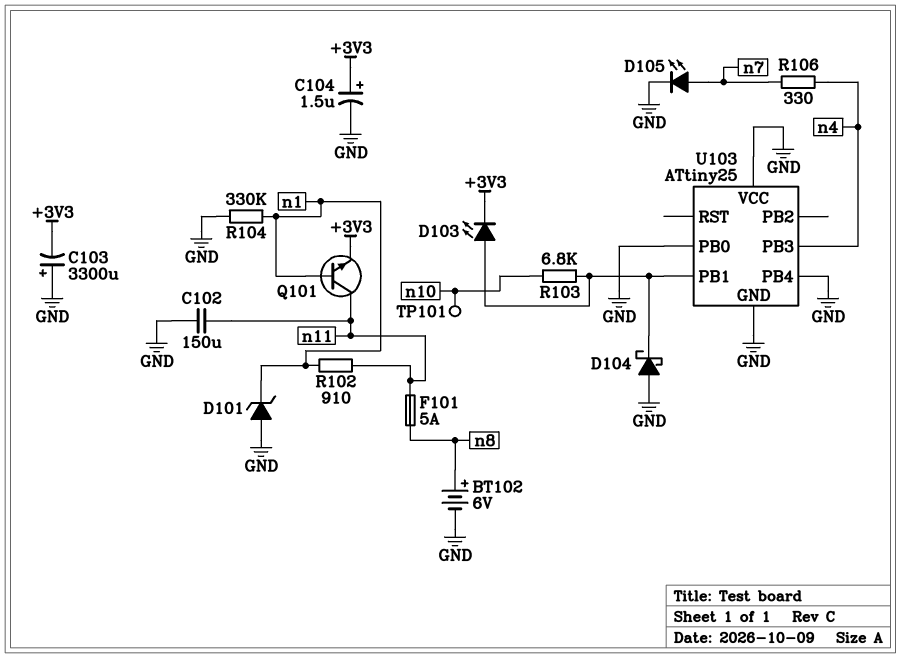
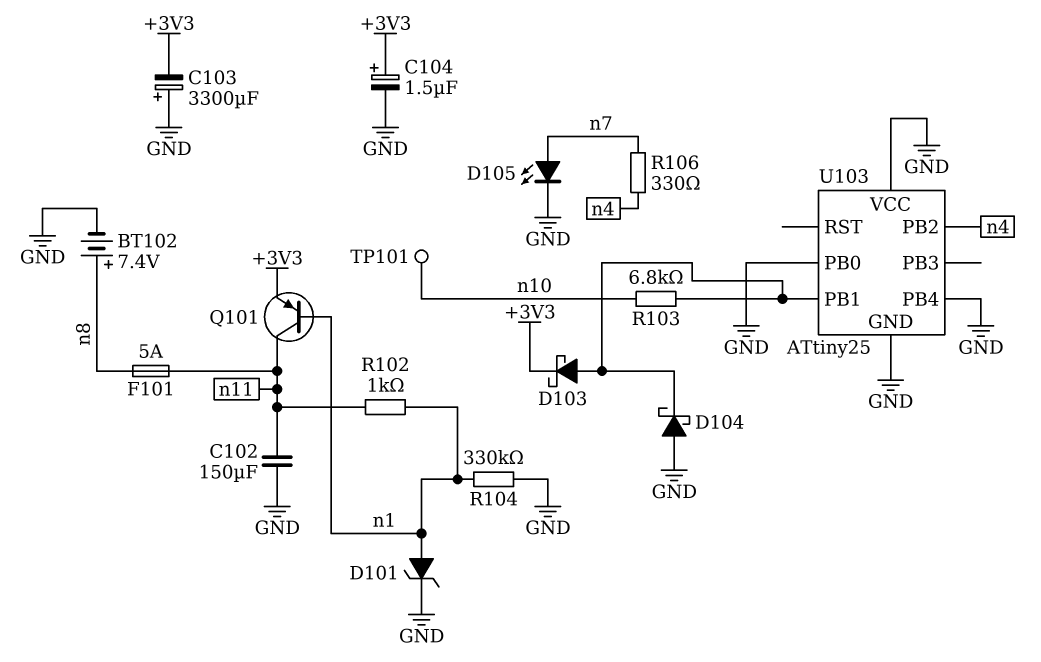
BT102: 6V (plus n8, minus GND) -> 7.4V (plus n8, minus GND)
D101: zener (A GND, K n1) -> zener (A n1, K GND)
D103: LED (A U103/PB1, K +3V3) -> schottky (A U103/PB1, K +3V3)
Q101: NPN (B n1, C n11, E +3V3) -> PNP (B n1, C n11, E +3V3)
R102: 910 (n1, n11) -> 1k (n1, n11)
U103 pin PB2: none -> n4
U103 pin PB3: n4 -> none

